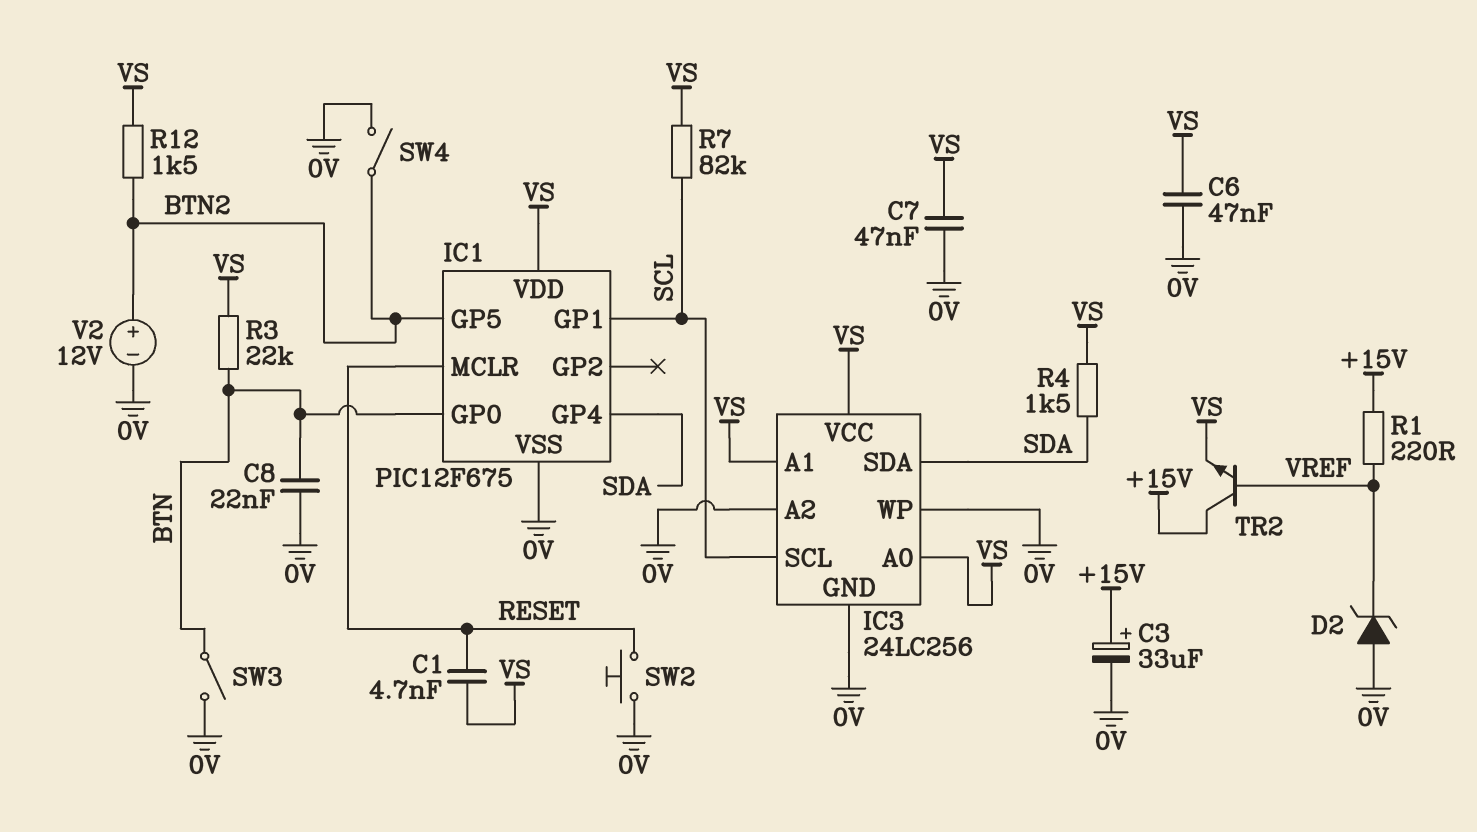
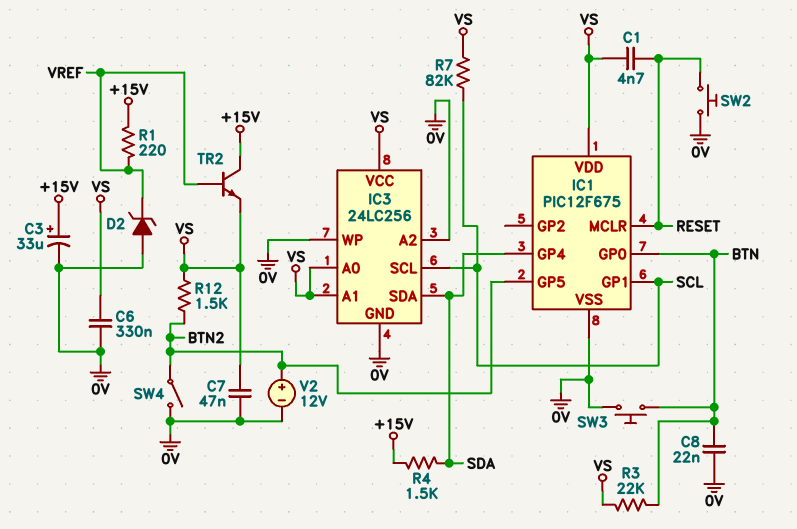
C6: 47nF (0V, VS) -> 330nF (0V, VS)
R4: 1.5k (SDA, VS) -> 1.5k (+15V, SDA)
SW3: switch (0V, BTN) -> button (0V, BTN)

